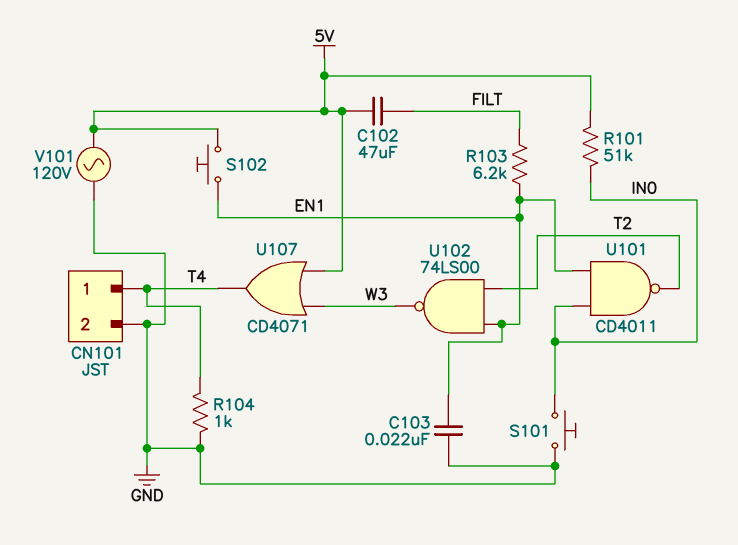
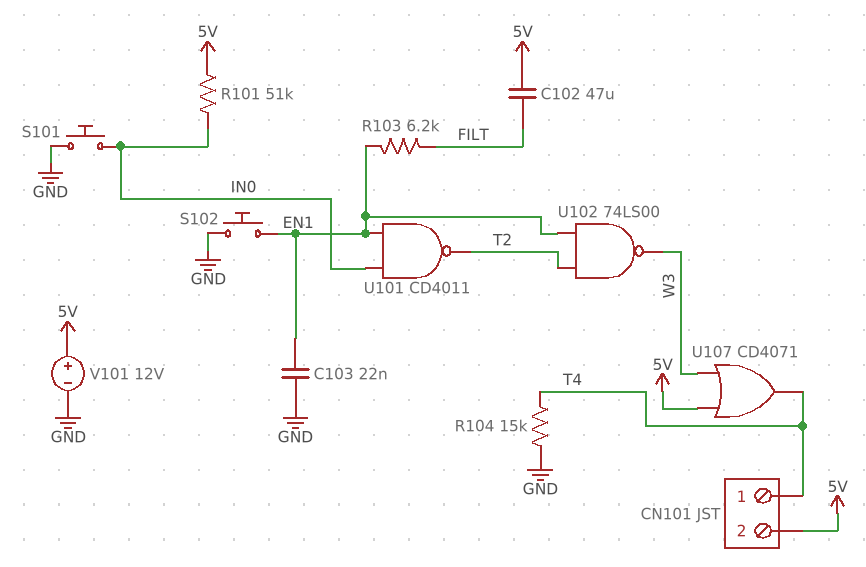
CN101 pin 2: GND -> 5V
R104: 1k (GND, T4) -> 15k (GND, T4)
S102: button (5V, EN1) -> button (EN1, GND)
V101: AC 120V (5V, GND) -> 12V (plus 5V, minus GND)

